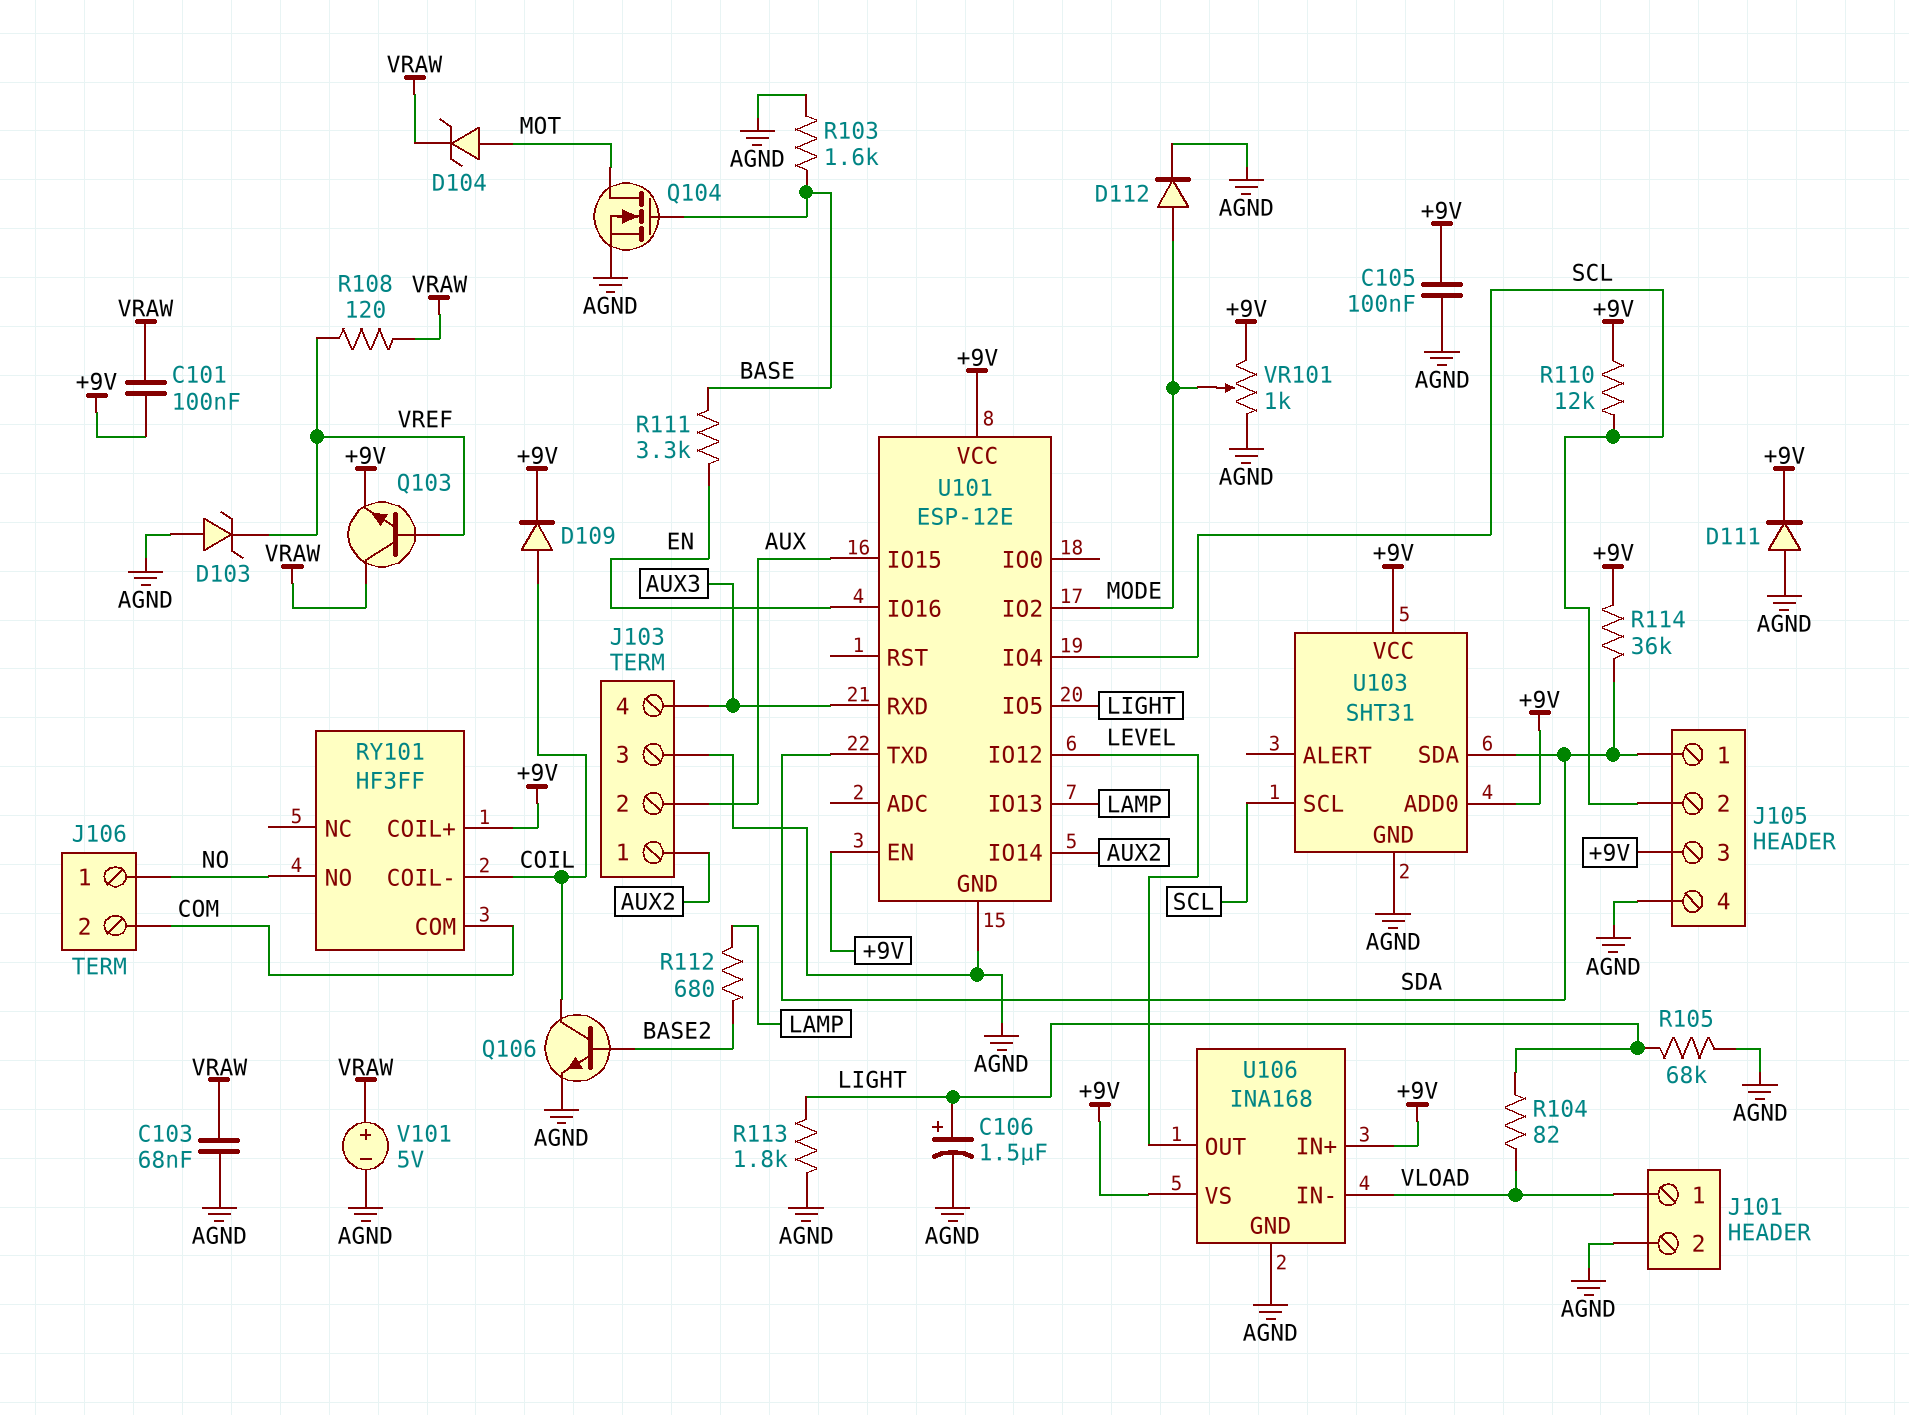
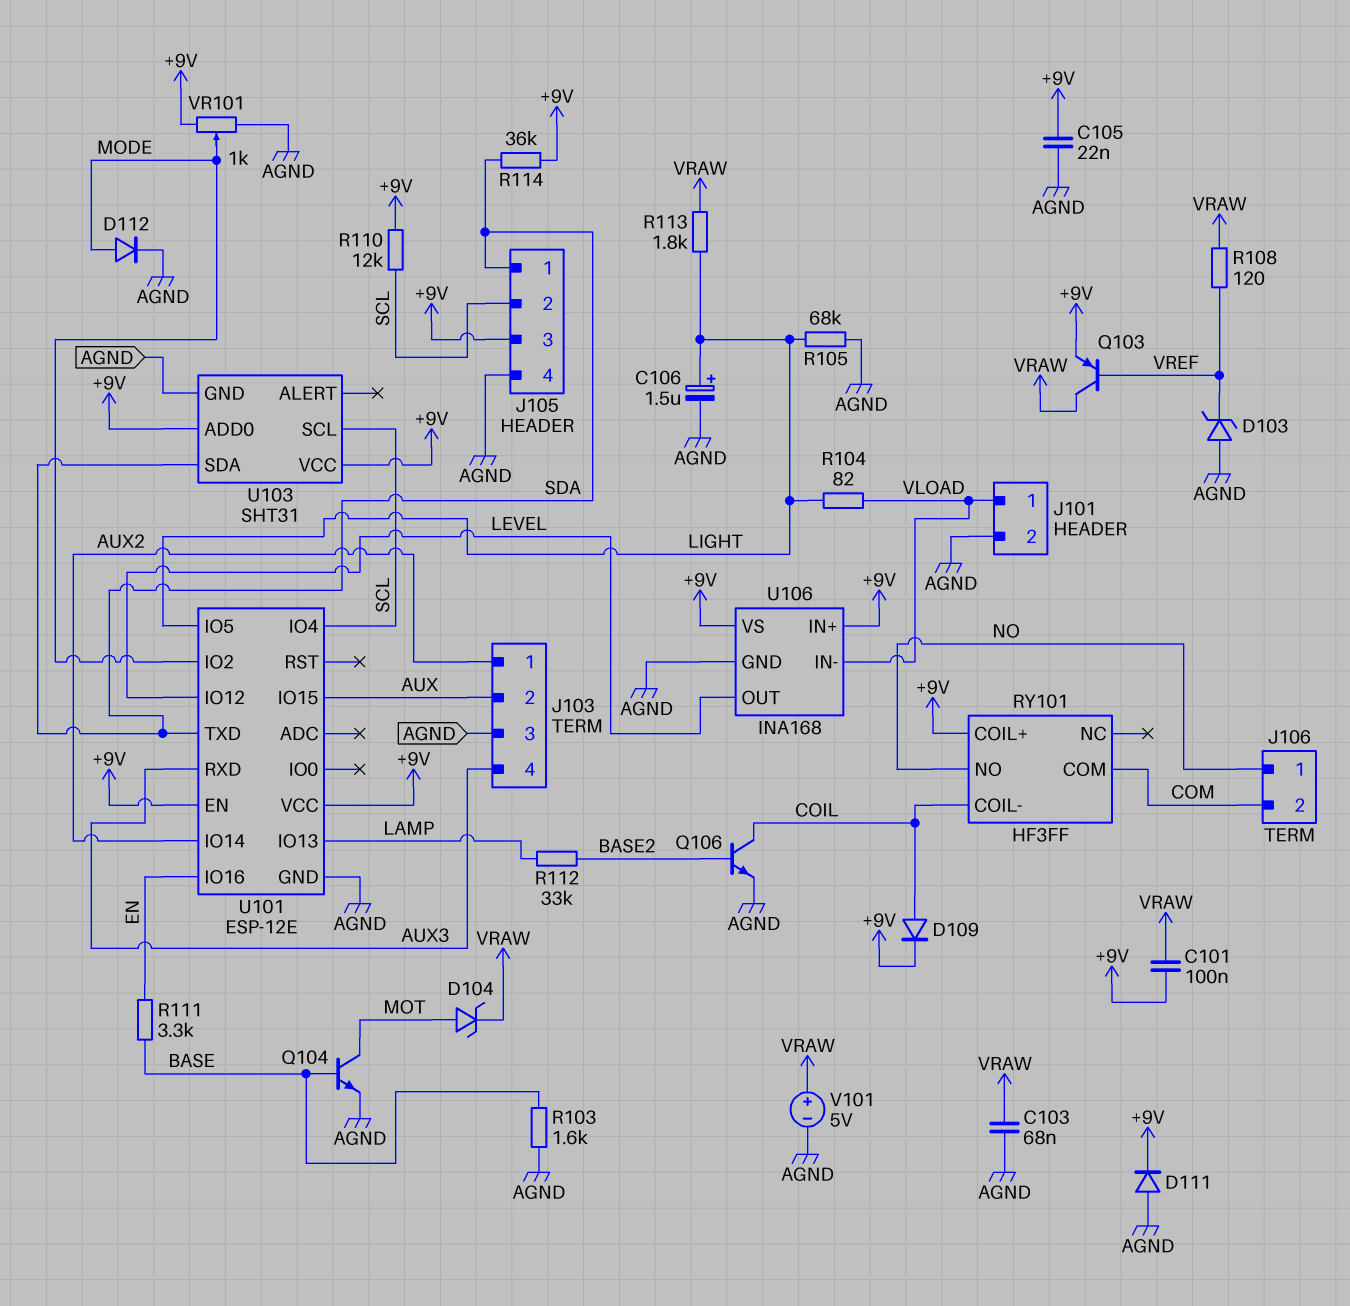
C105: 100nF (+9V, AGND) -> 22nF (+9V, AGND)
Q103: NPN (B VREF, C VRAW, E +9V) -> PNP (B VREF, C VRAW, E +9V)
Q104: NMOS (G BASE, D MOT, S AGND) -> NPN (B BASE, C MOT, E AGND)
R112: 680 (BASE2, LAMP) -> 33k (BASE2, LAMP)
R113: 1.8k (AGND, LIGHT) -> 1.8k (LIGHT, VRAW)

